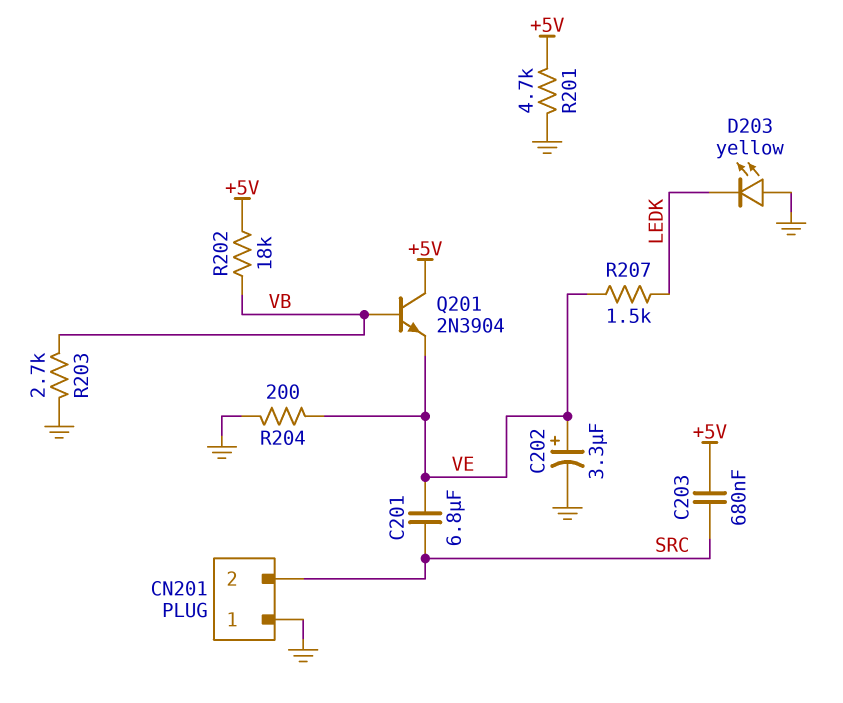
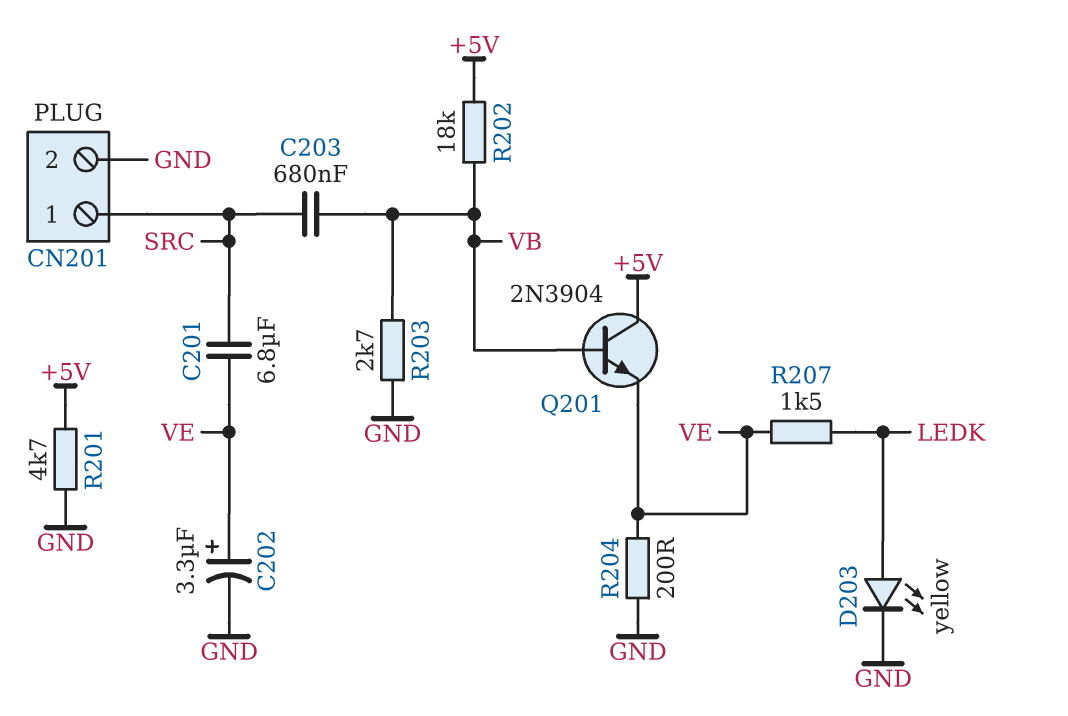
C203: 680nF (+5V, SRC) -> 680nF (SRC, VB)
CN201 pin 1: GND -> SRC
CN201 pin 2: SRC -> GND
D203: LED yellow (A GND, K LEDK) -> LED yellow (A LEDK, K GND)

